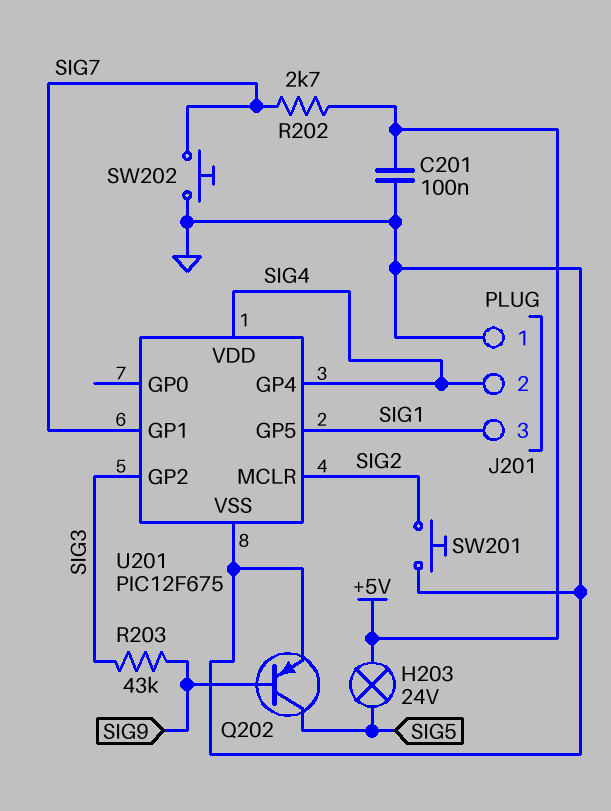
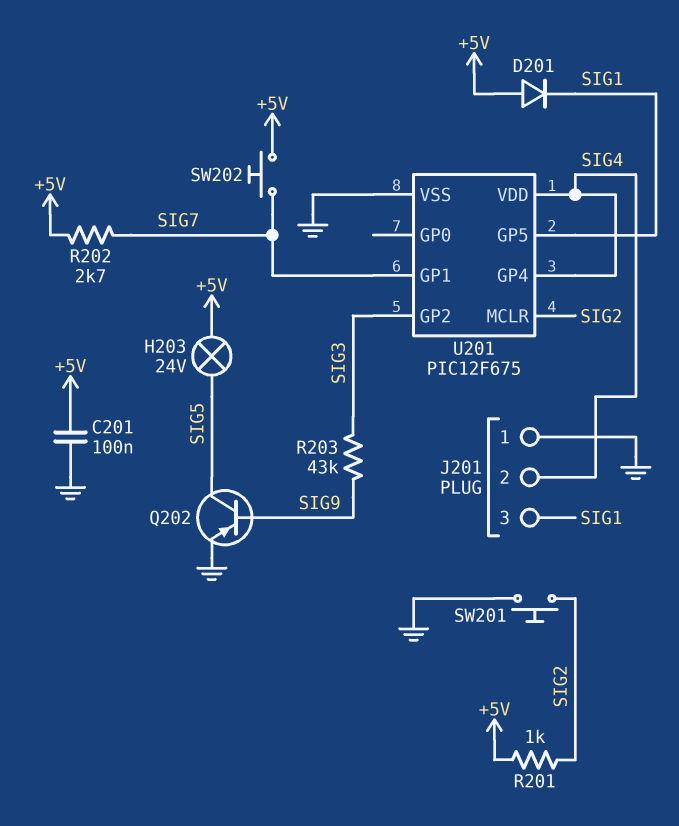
D201: none -> diode (A +5V, K SIG1)
R201: none -> 1k (+5V, SIG2)
SW202: button (GND, SIG7) -> button (+5V, SIG7)

